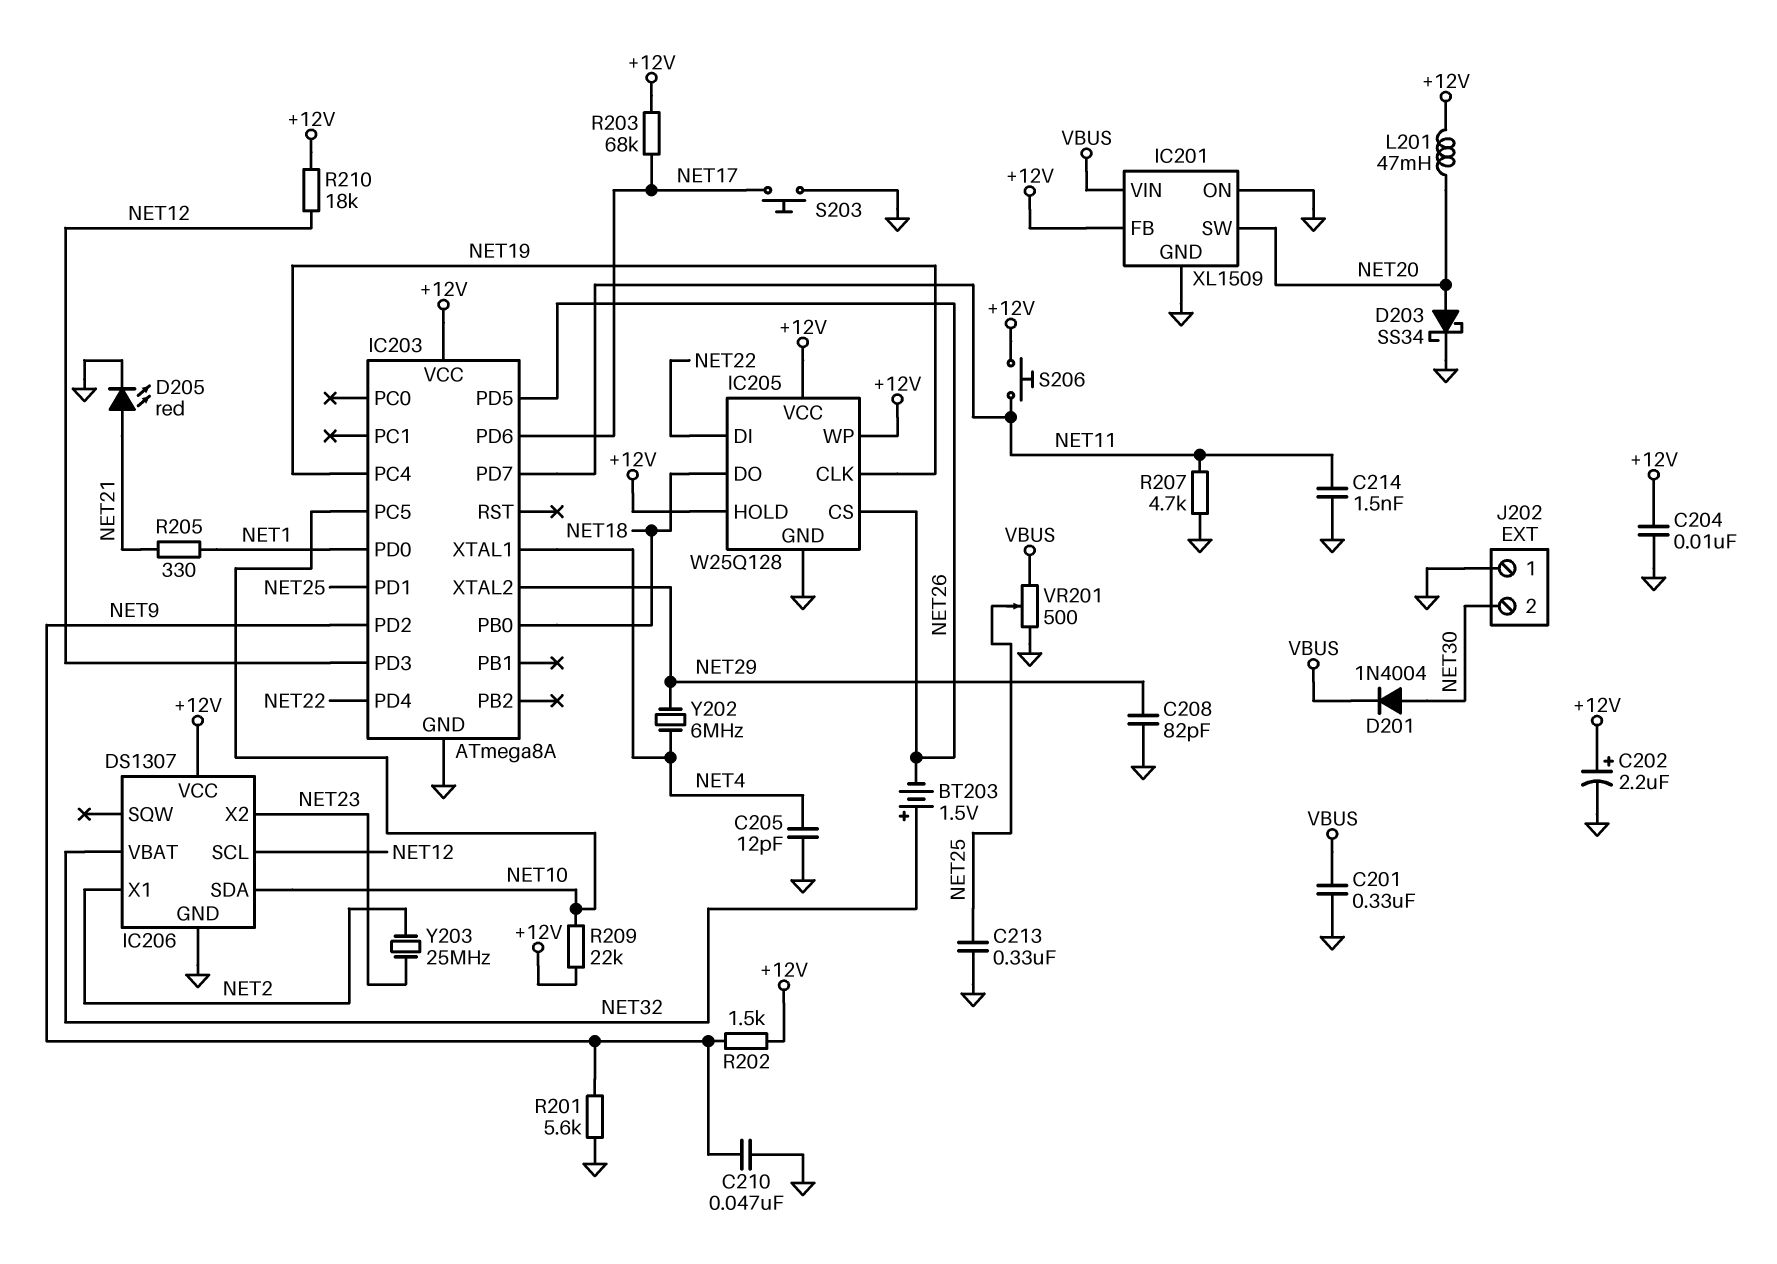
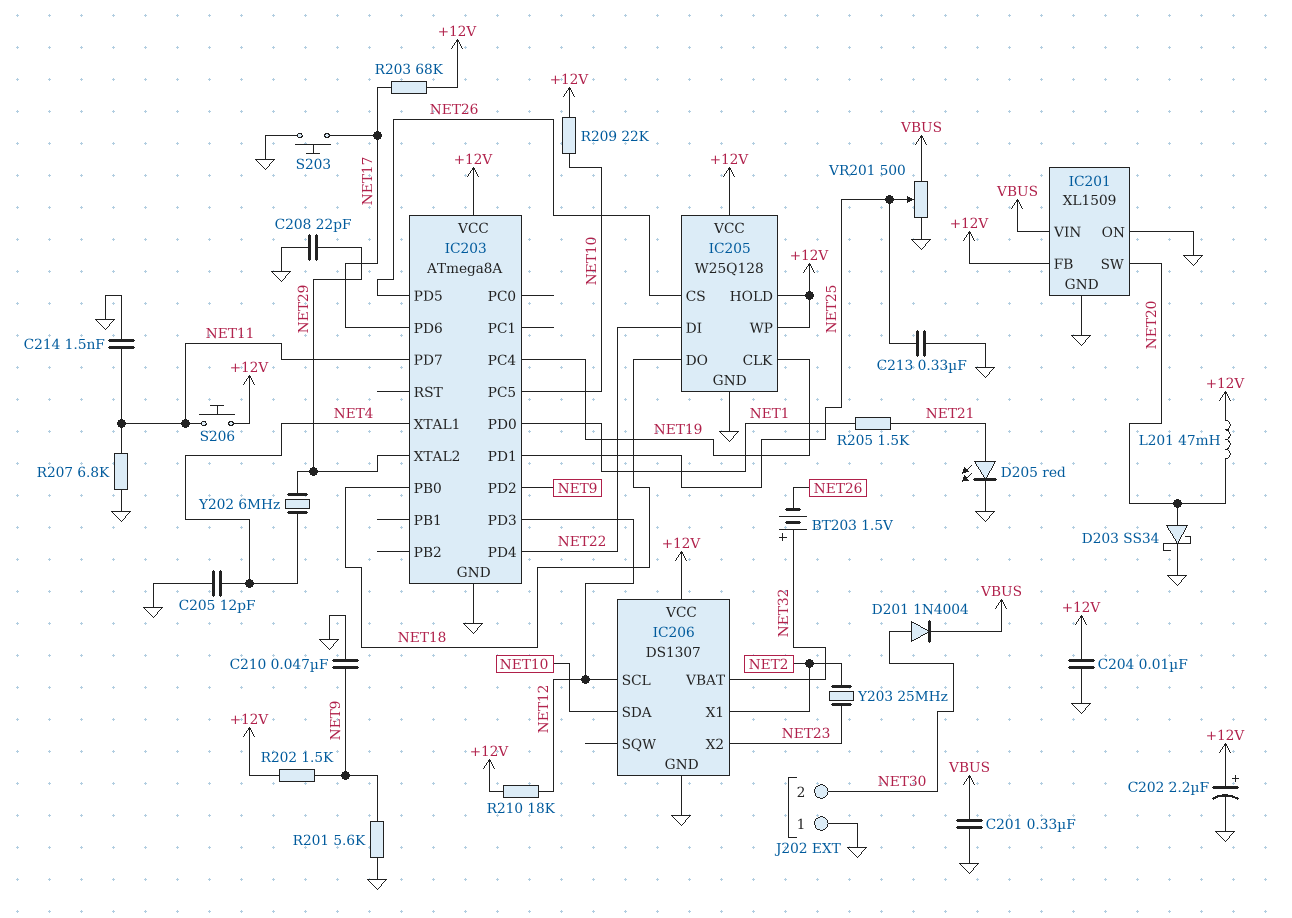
C208: 82pF (GND, NET29) -> 22pF (GND, NET29)
R205: 330 (NET1, NET21) -> 1.5k (NET1, NET21)
R207: 4.7k (GND, NET11) -> 6.8k (GND, NET11)

